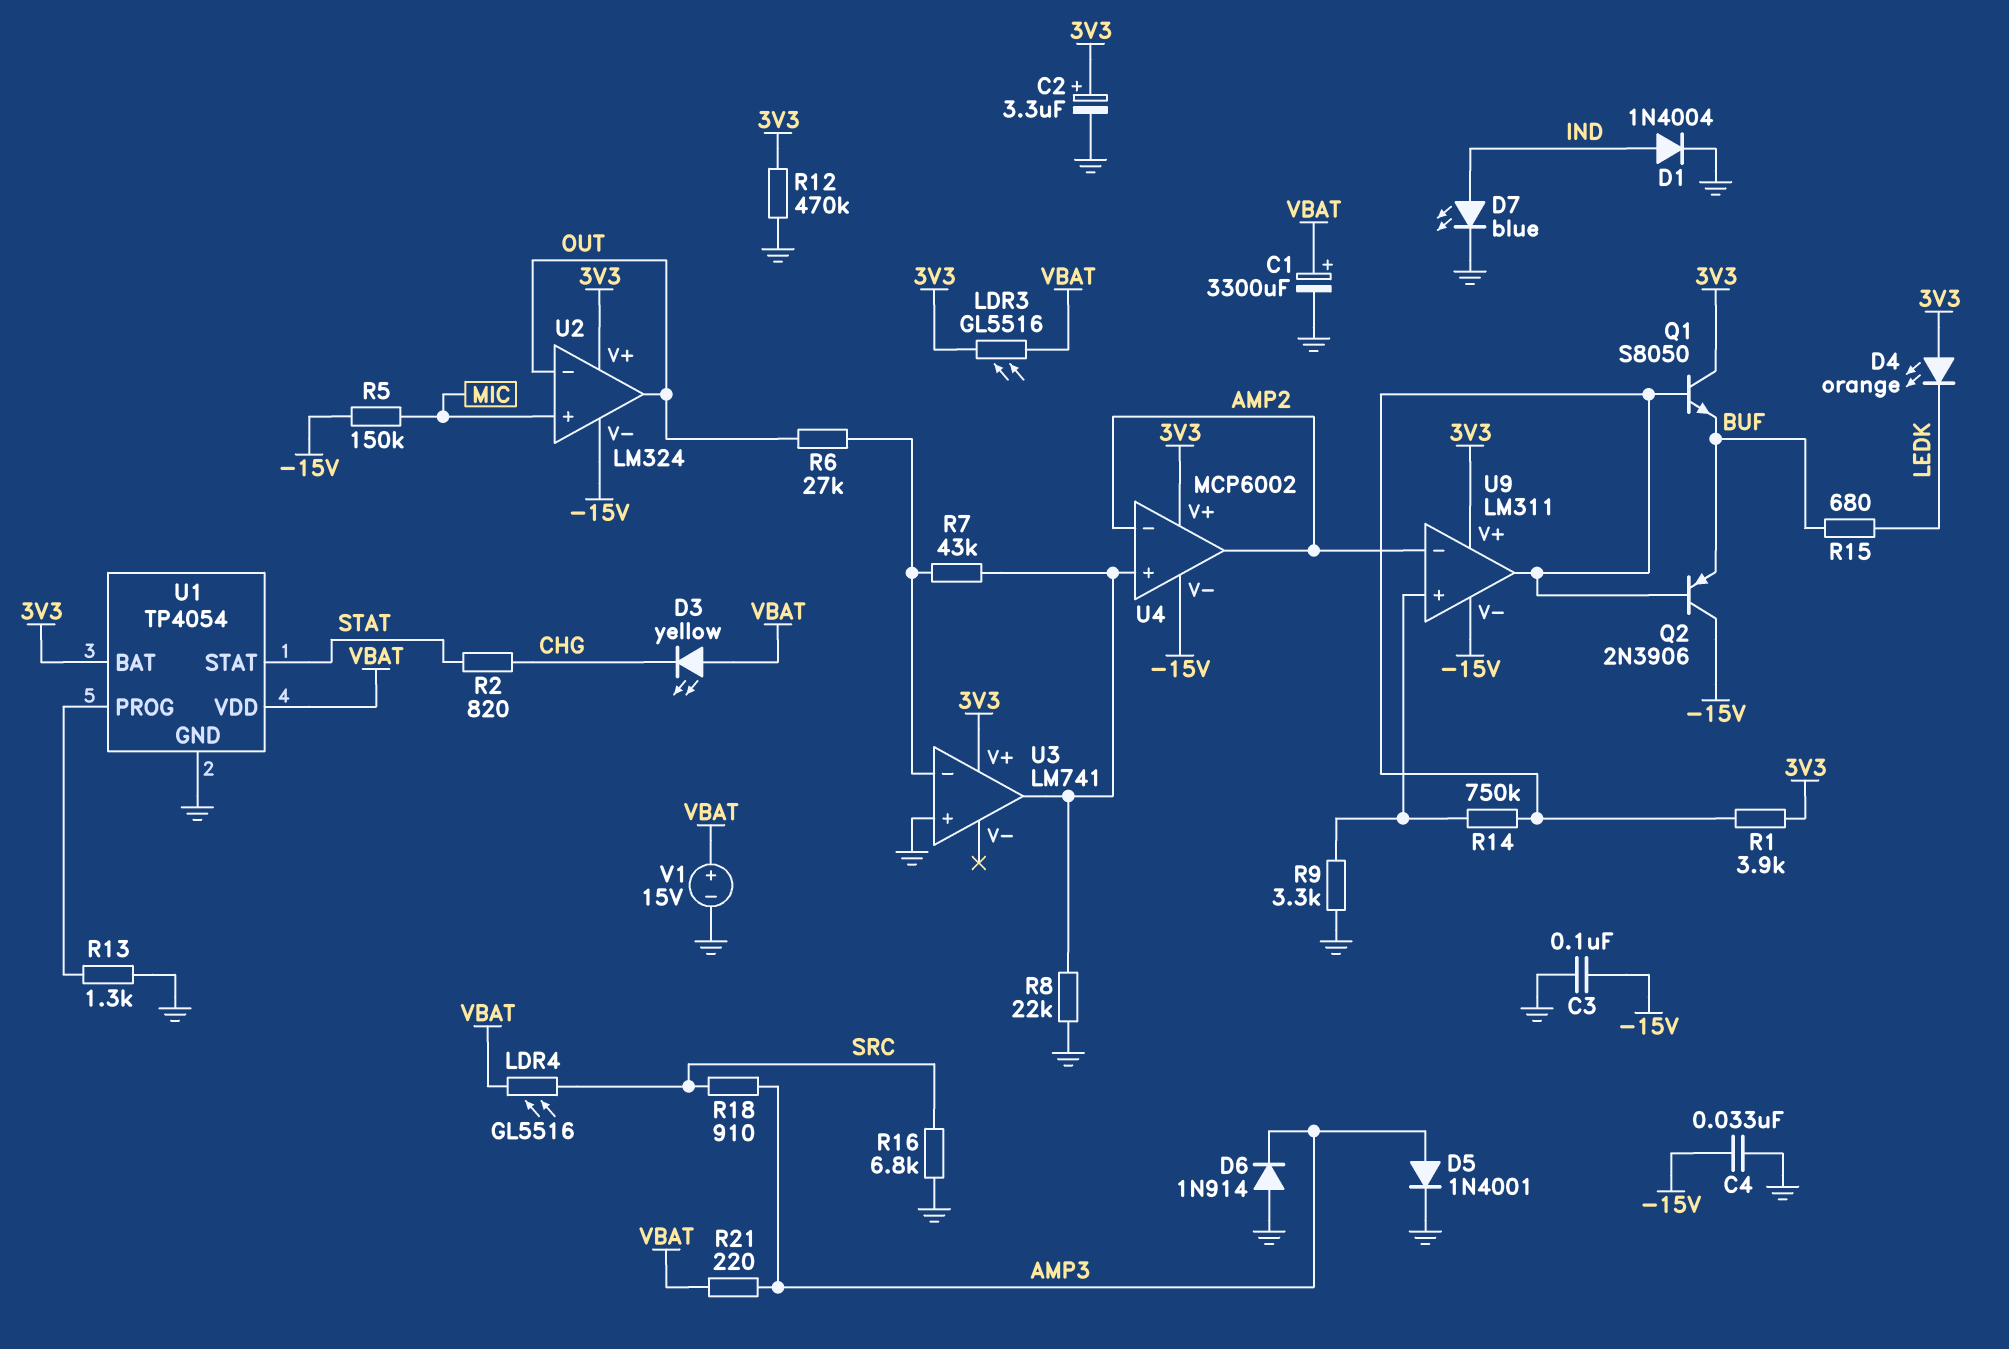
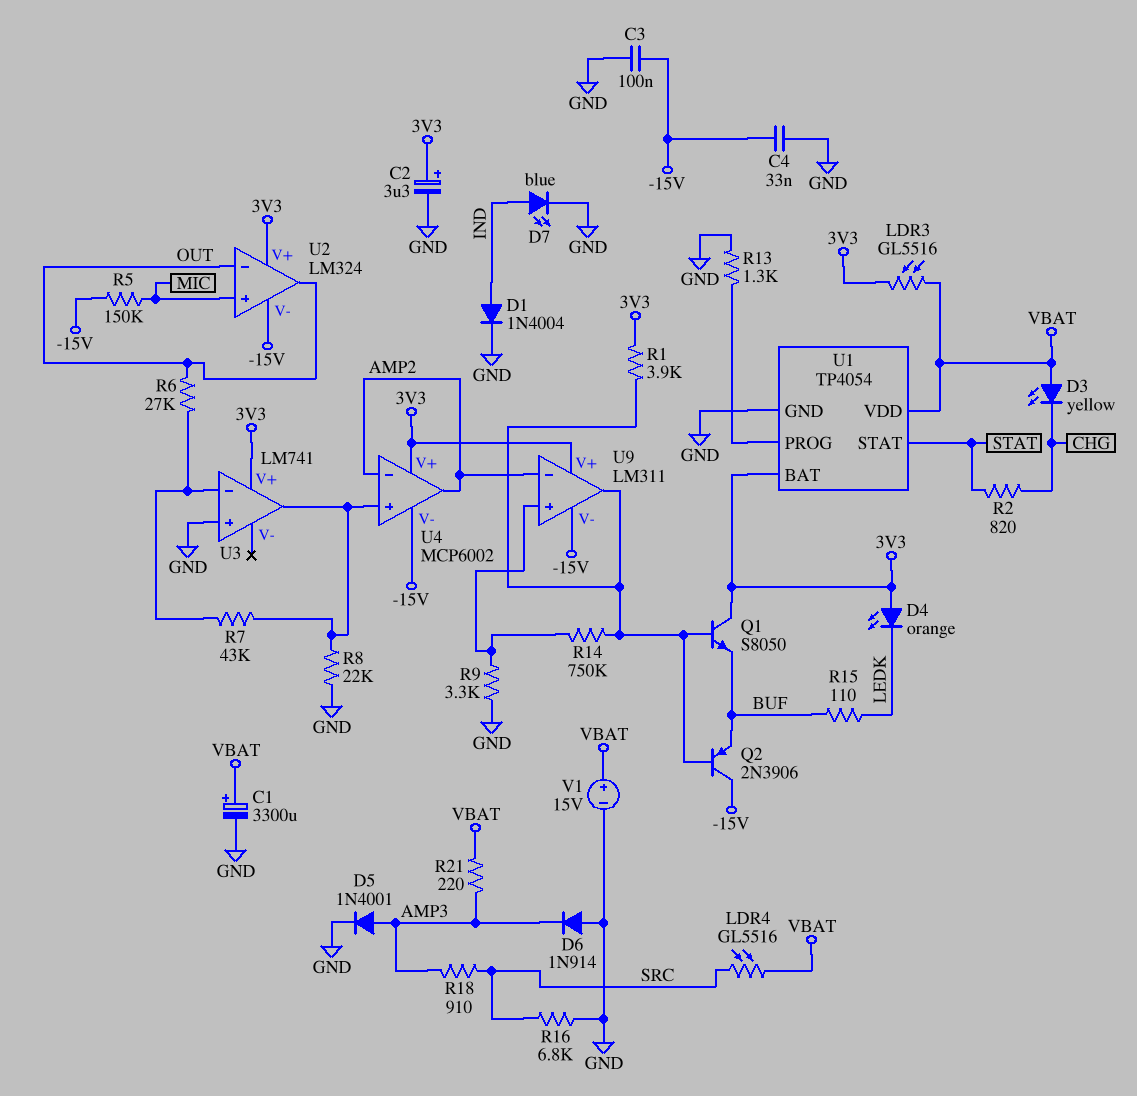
R12: 470k (3V3, GND) -> none
R15: 680 (BUF, LEDK) -> 110 (BUF, LEDK)

